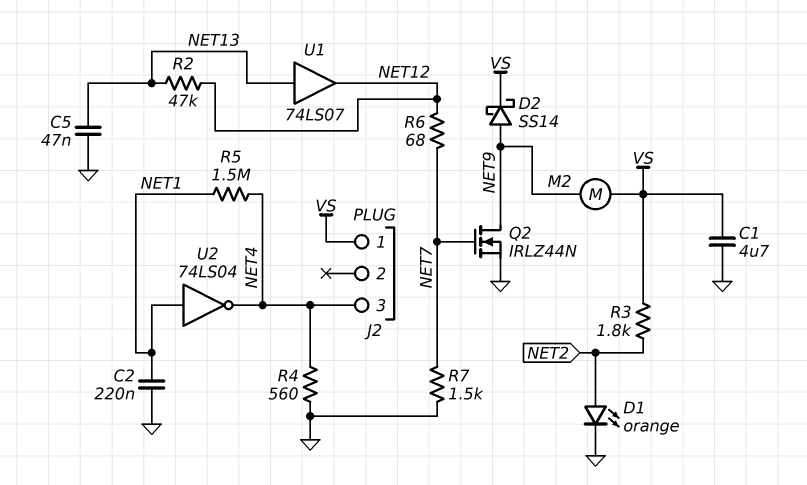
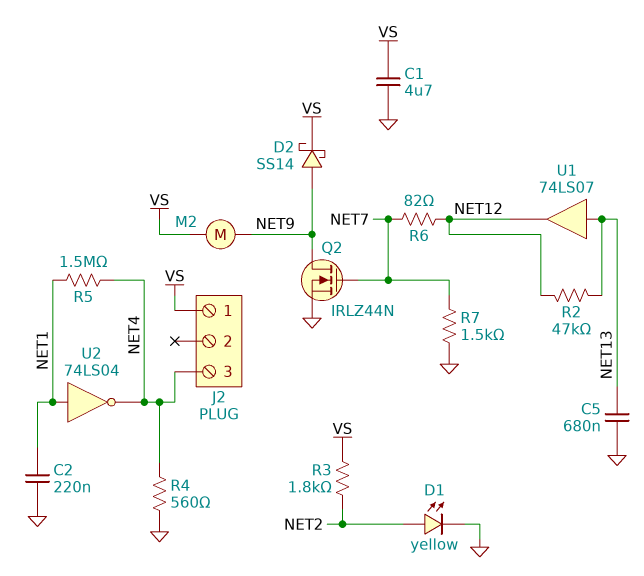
C5: 47nF (GND, NET13) -> 680nF (GND, NET13)
D1: LED orange (A NET2, K GND) -> LED yellow (A NET2, K GND)
R6: 68 (NET7, NET12) -> 82 (NET7, NET12)

